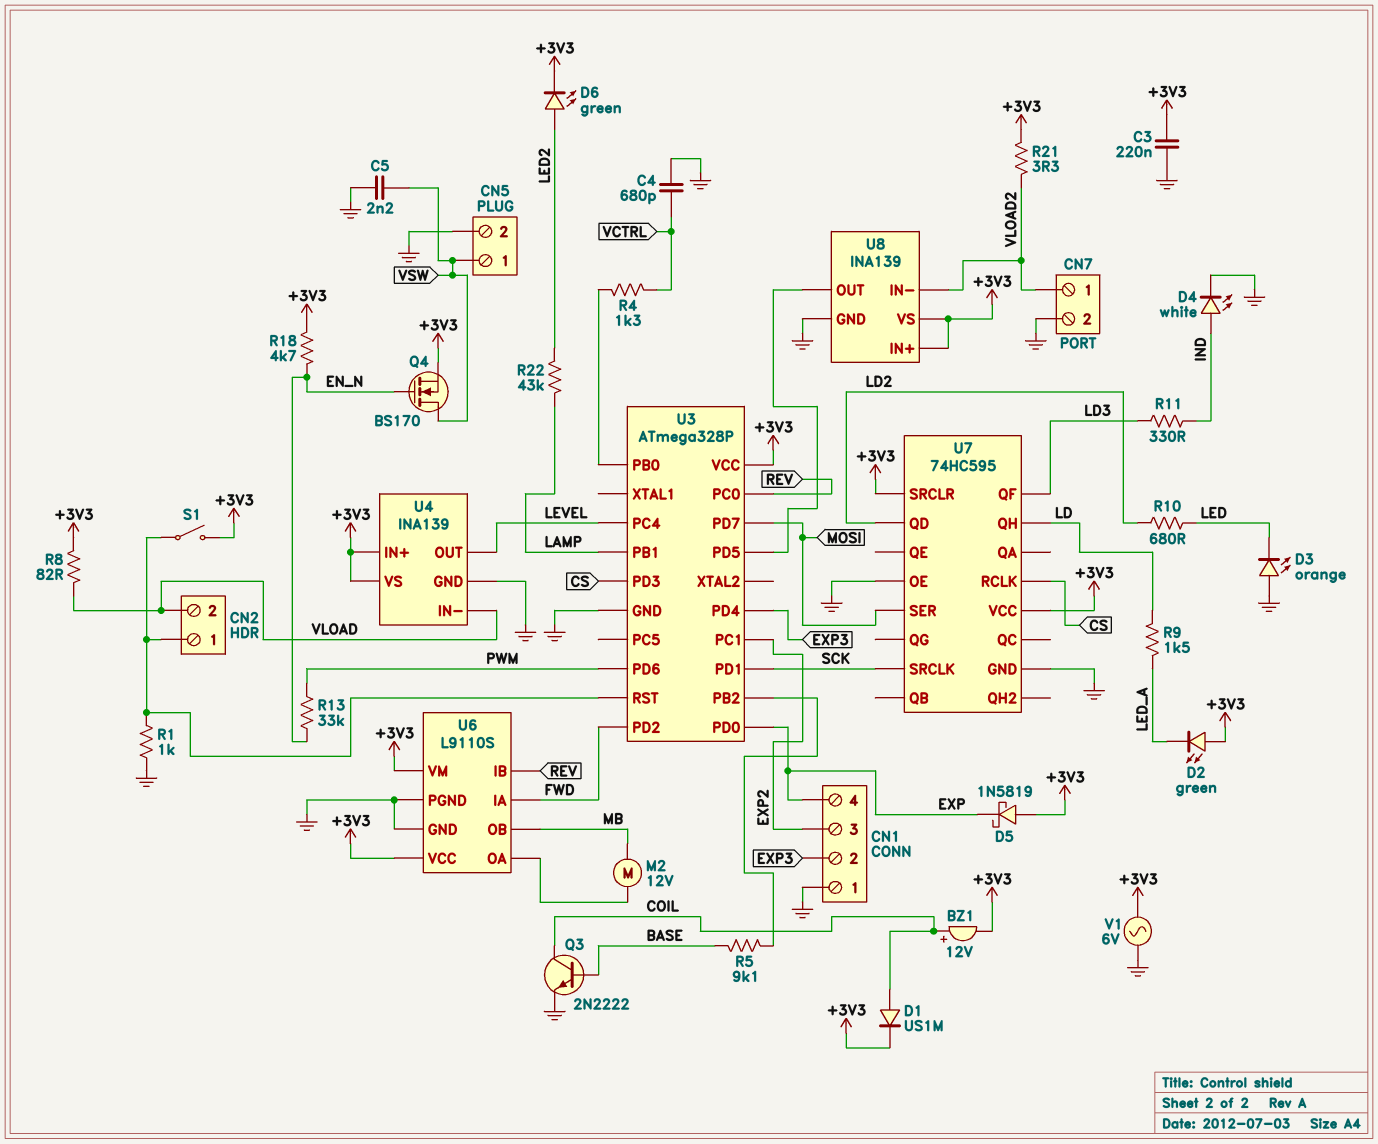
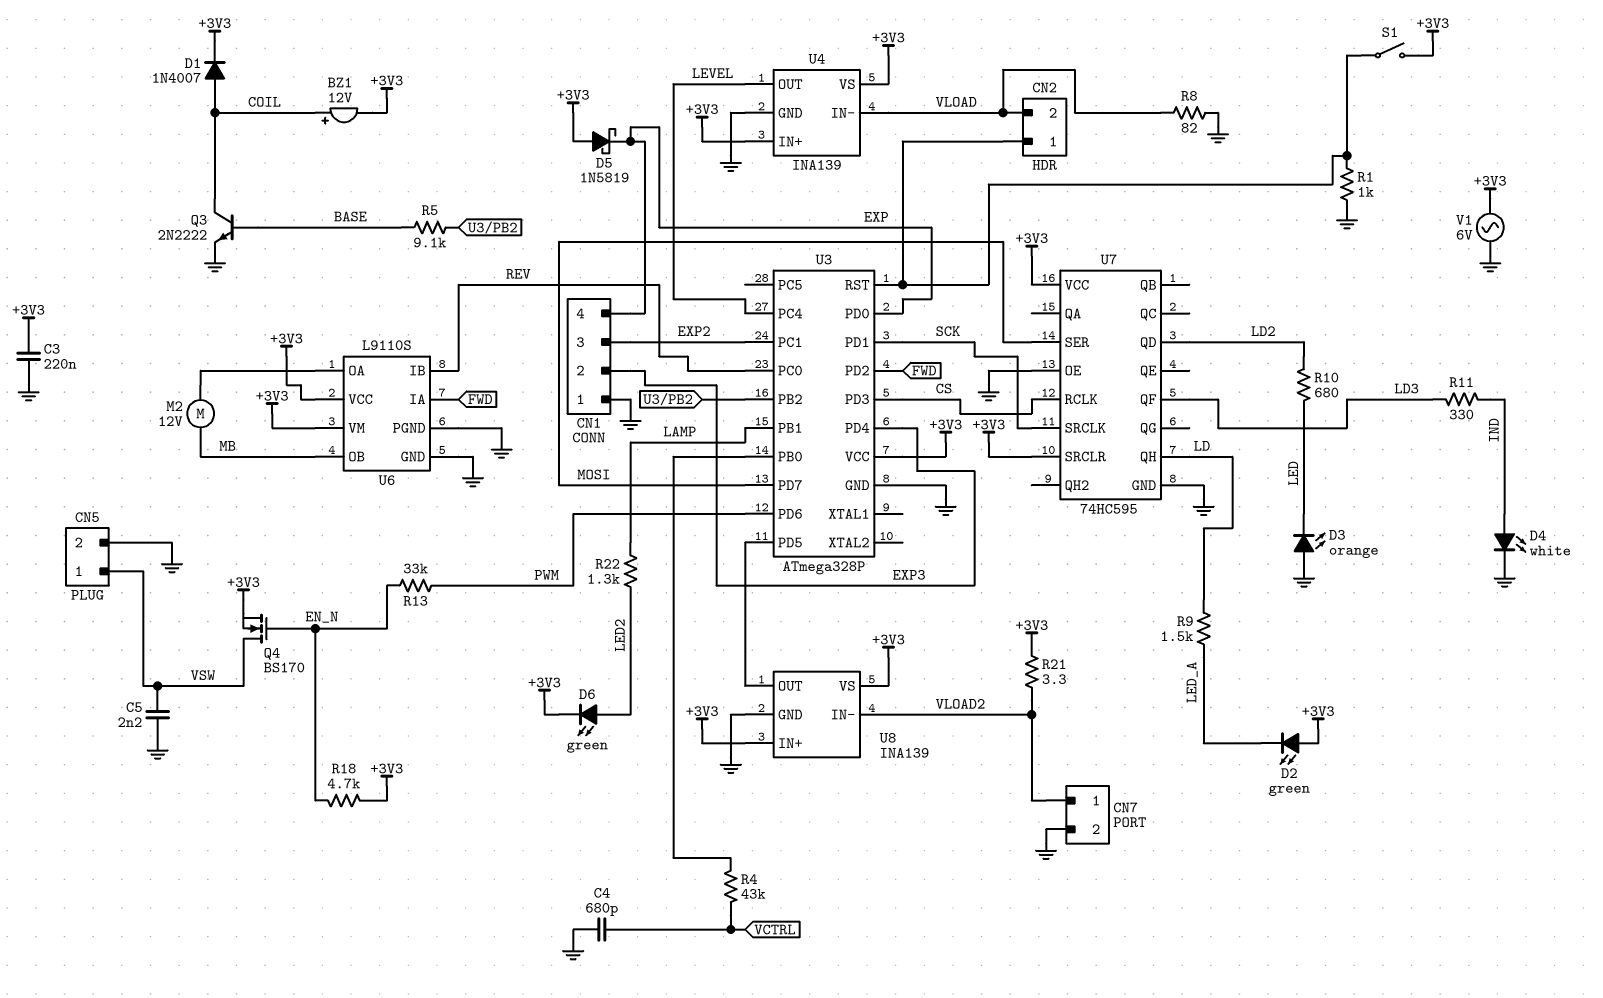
D1: diode US1M (A COIL, K +3V3) -> diode 1N4007 (A COIL, K +3V3)
R4: 1.3k (U3/PB0, VCTRL) -> 43k (U3/PB0, VCTRL)
R8: 82 (+3V3, VLOAD) -> 82 (GND, VLOAD)
R22: 43k (LAMP, LED2) -> 1.3k (LAMP, LED2)

